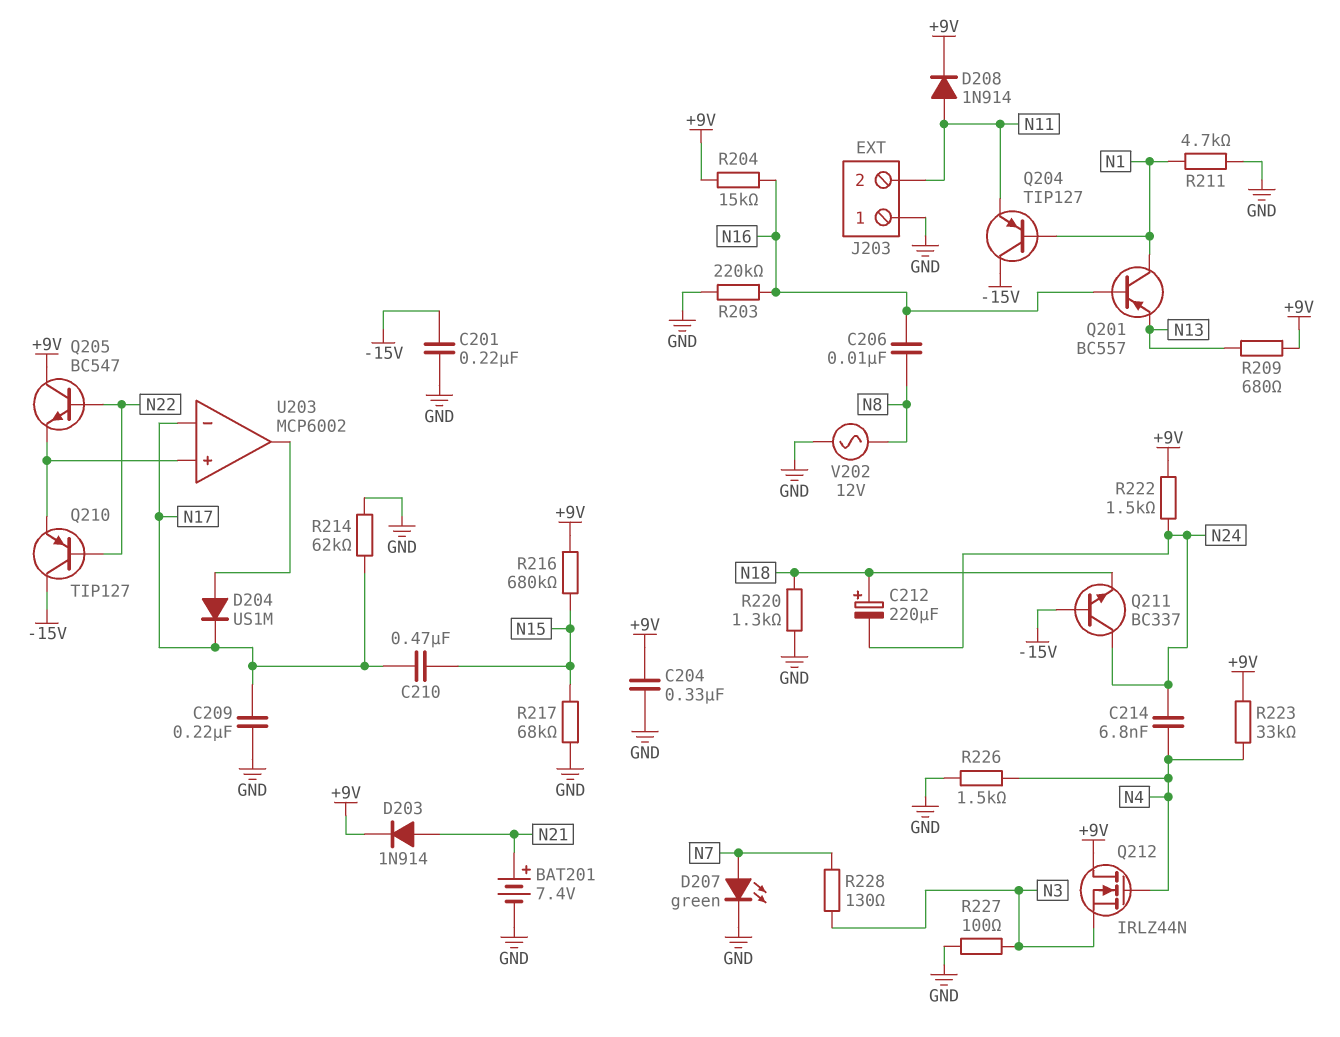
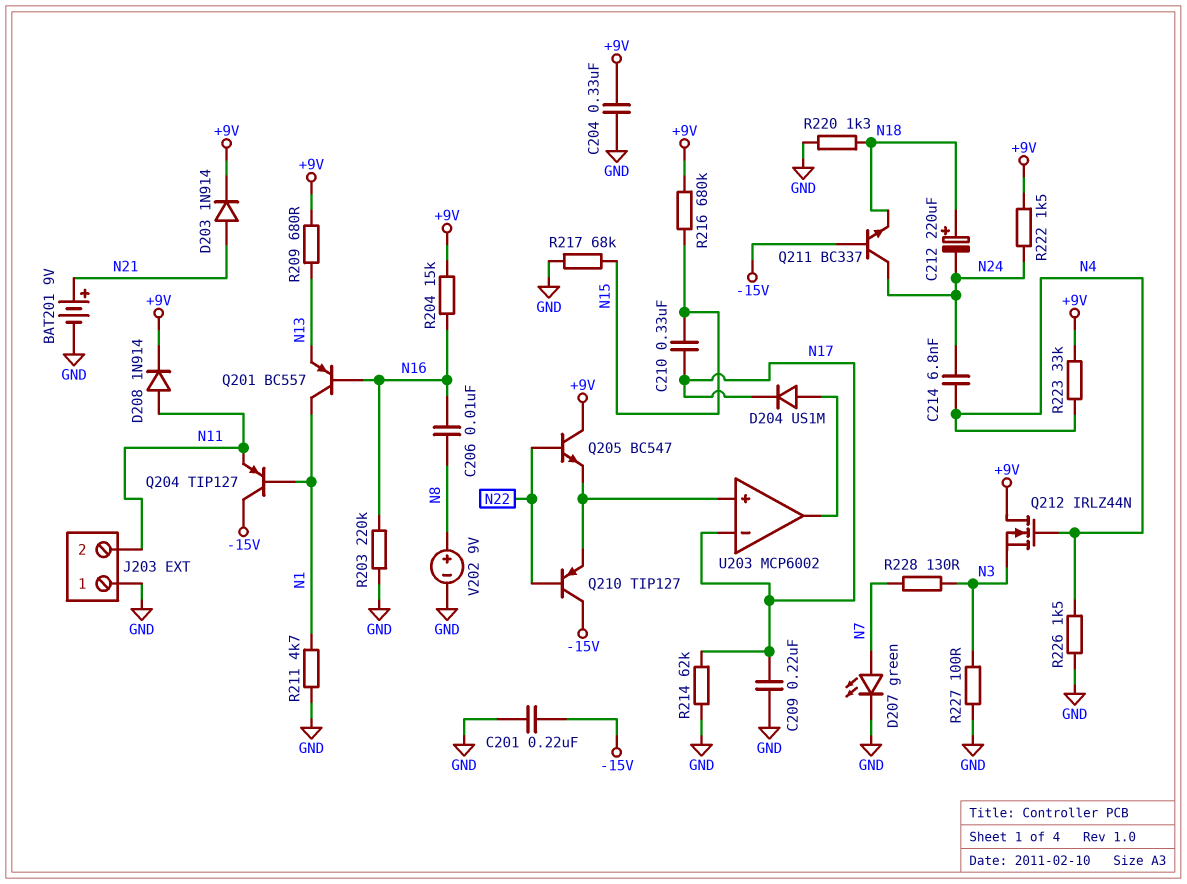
BAT201: 7.4V (plus N21, minus GND) -> 9V (plus N21, minus GND)
C210: 470nF (N15, N17) -> 330nF (N15, N17)
V202: AC 12V (GND, N8) -> 9V (plus N8, minus GND)

